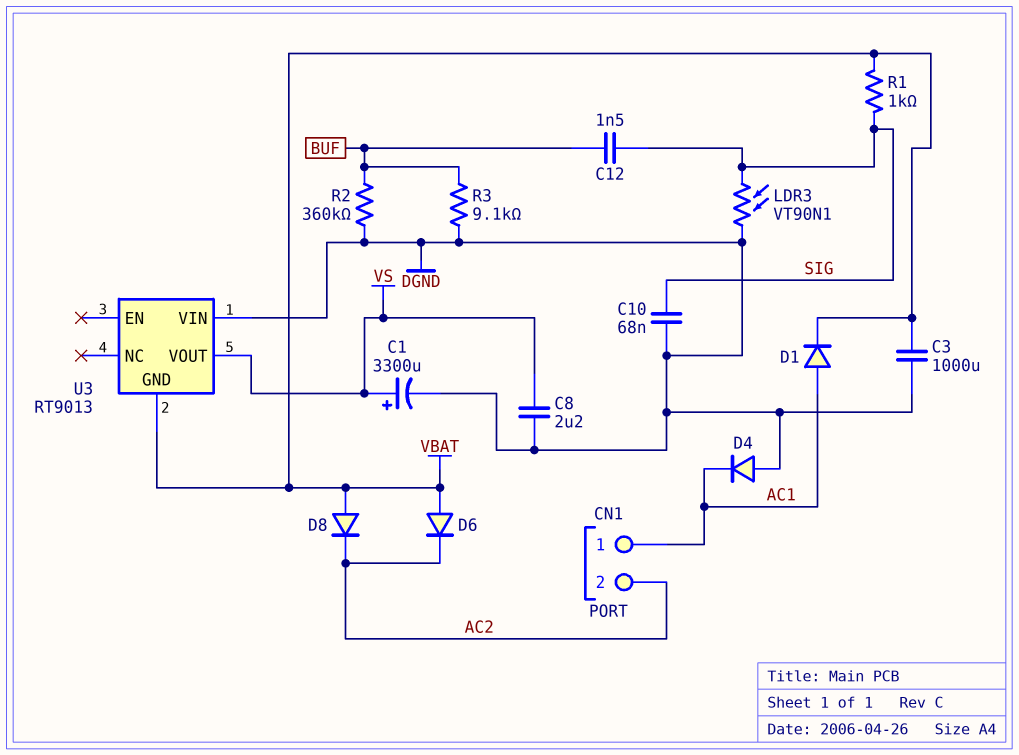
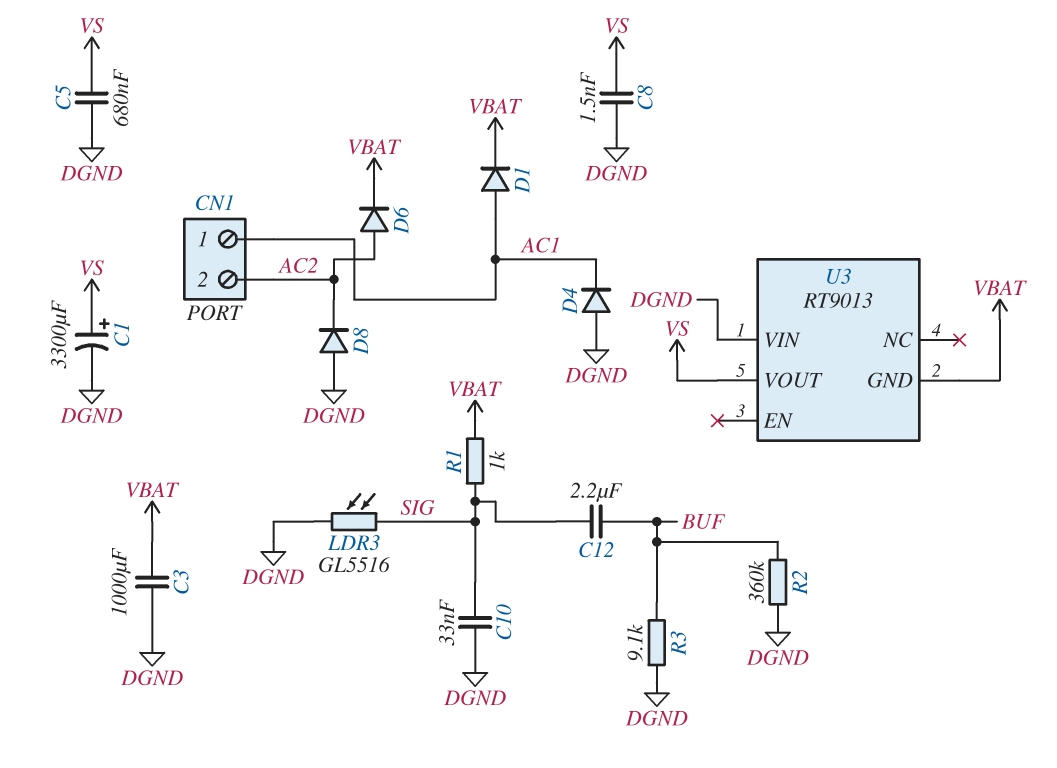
C5: none -> 680nF (DGND, VS)
C8: 2.2uF (DGND, VS) -> 1.5nF (DGND, VS)
C10: 68nF (DGND, SIG) -> 33nF (DGND, SIG)
C12: 1.5nF (BUF, SIG) -> 2.2uF (BUF, SIG)
D6: diode (A VBAT, K AC2) -> diode (A AC2, K VBAT)
D8: diode (A VBAT, K AC2) -> diode (A DGND, K AC2)
LDR3: VT90N1 (DGND, SIG) -> GL5516 (DGND, SIG)

